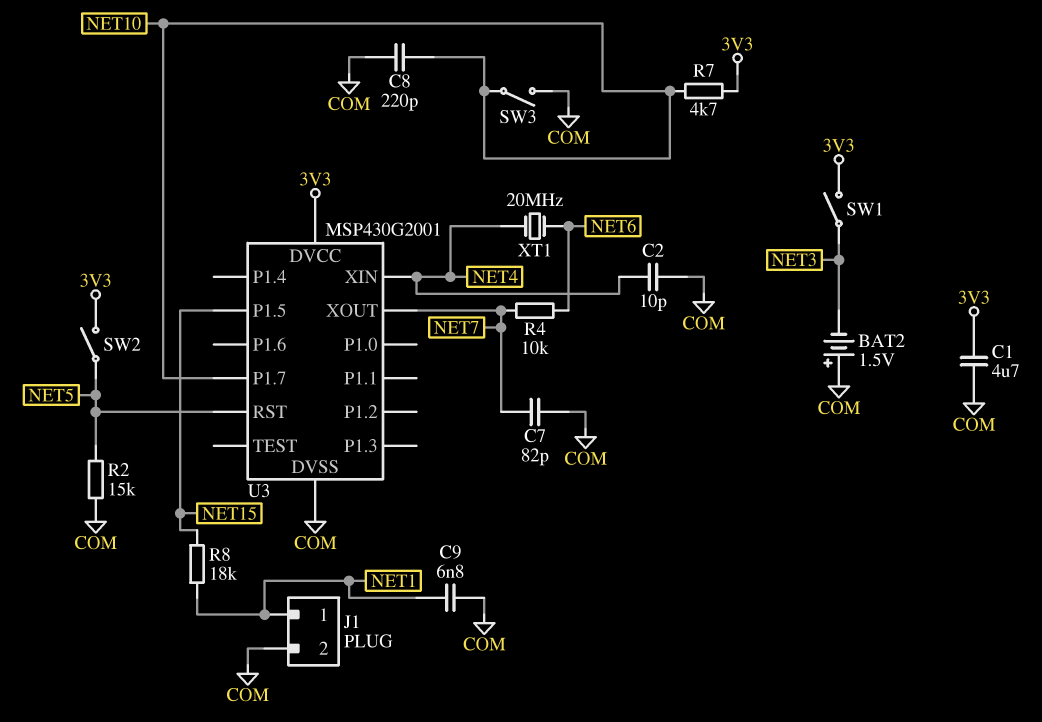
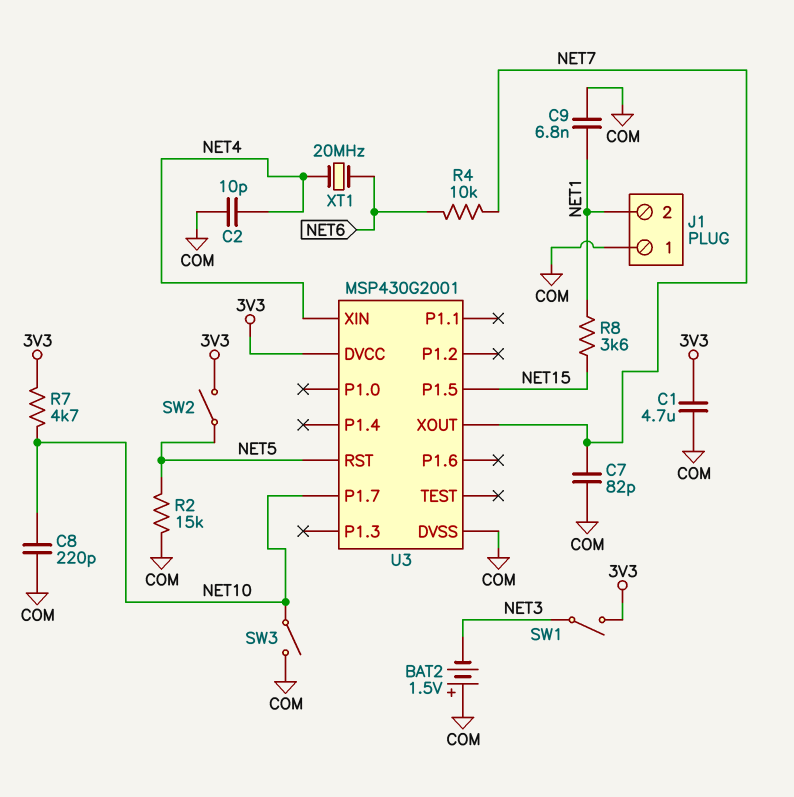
J1 pin 1: NET1 -> COM
J1 pin 2: COM -> NET1
R8: 18k (NET1, NET15) -> 3.6k (NET1, NET15)

